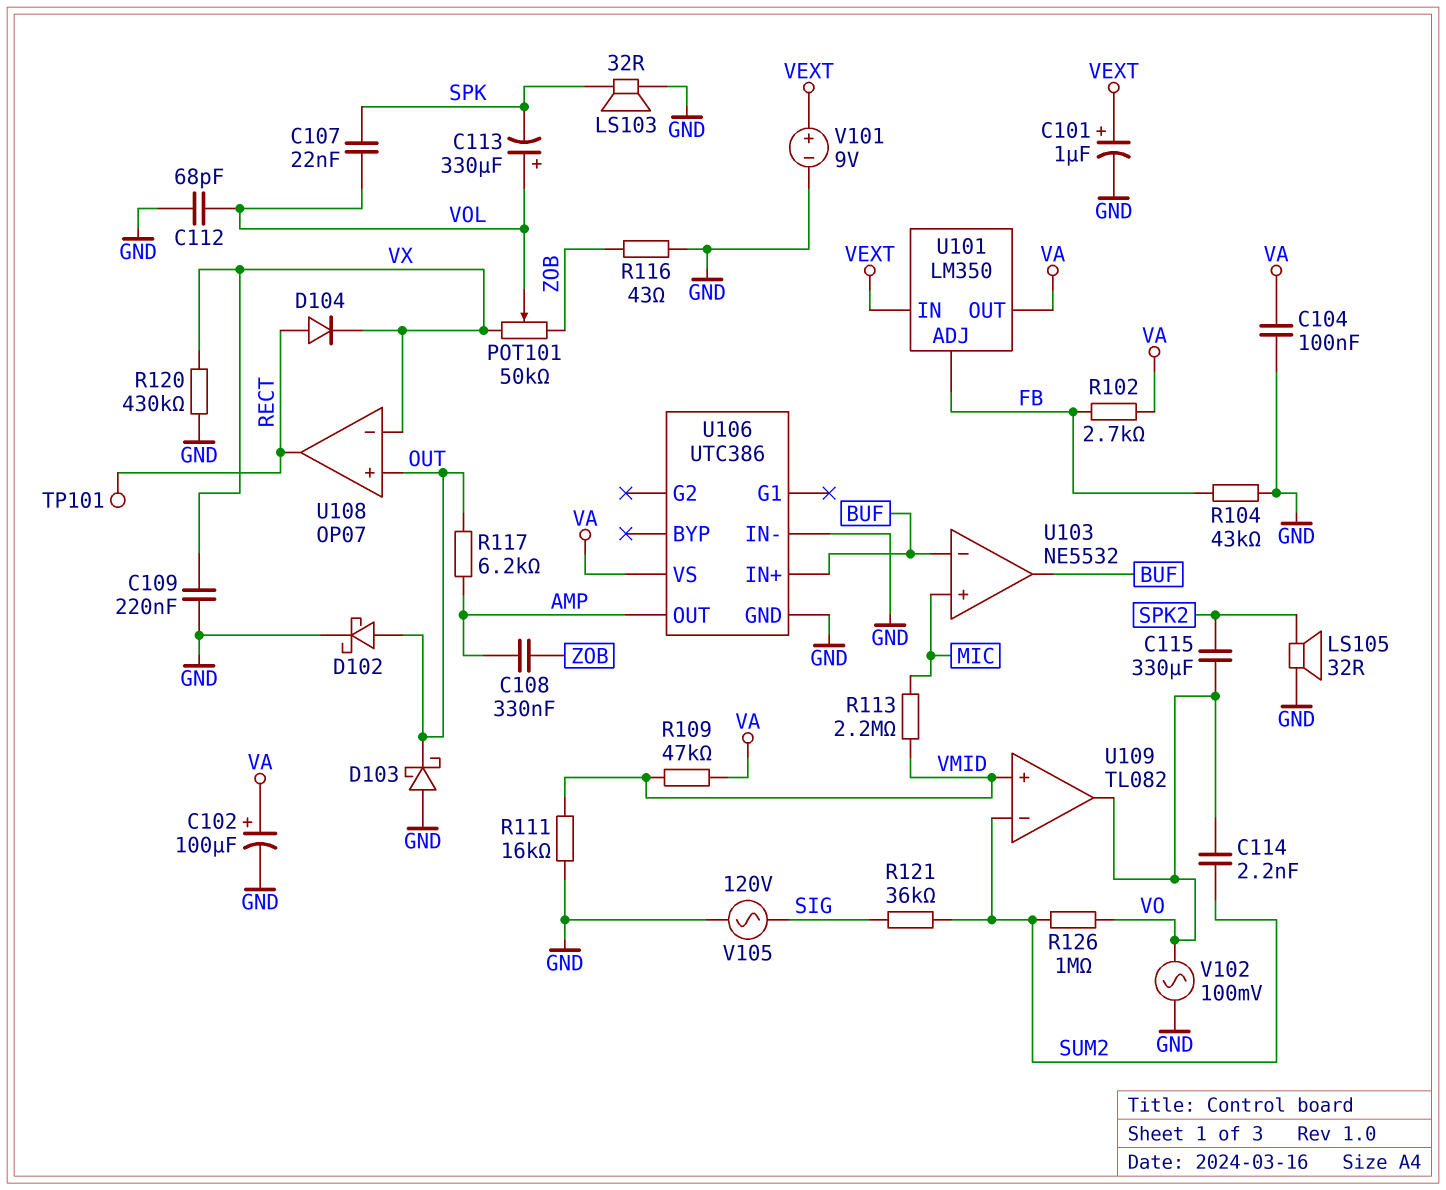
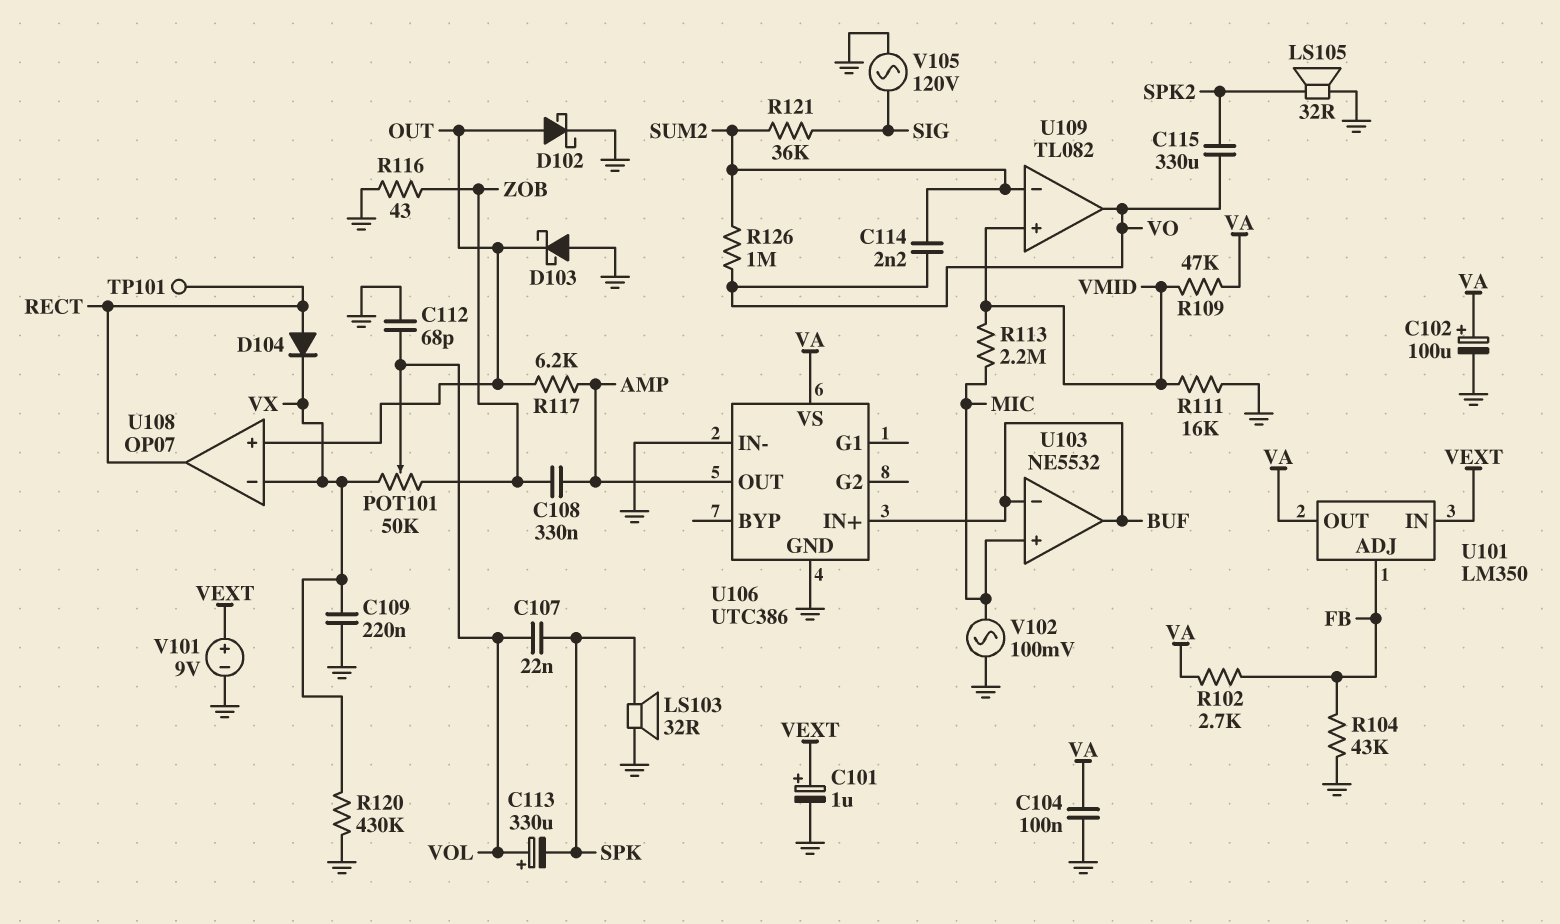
V102: AC 100mV (GND, VO) -> AC 100mV (GND, MIC)

